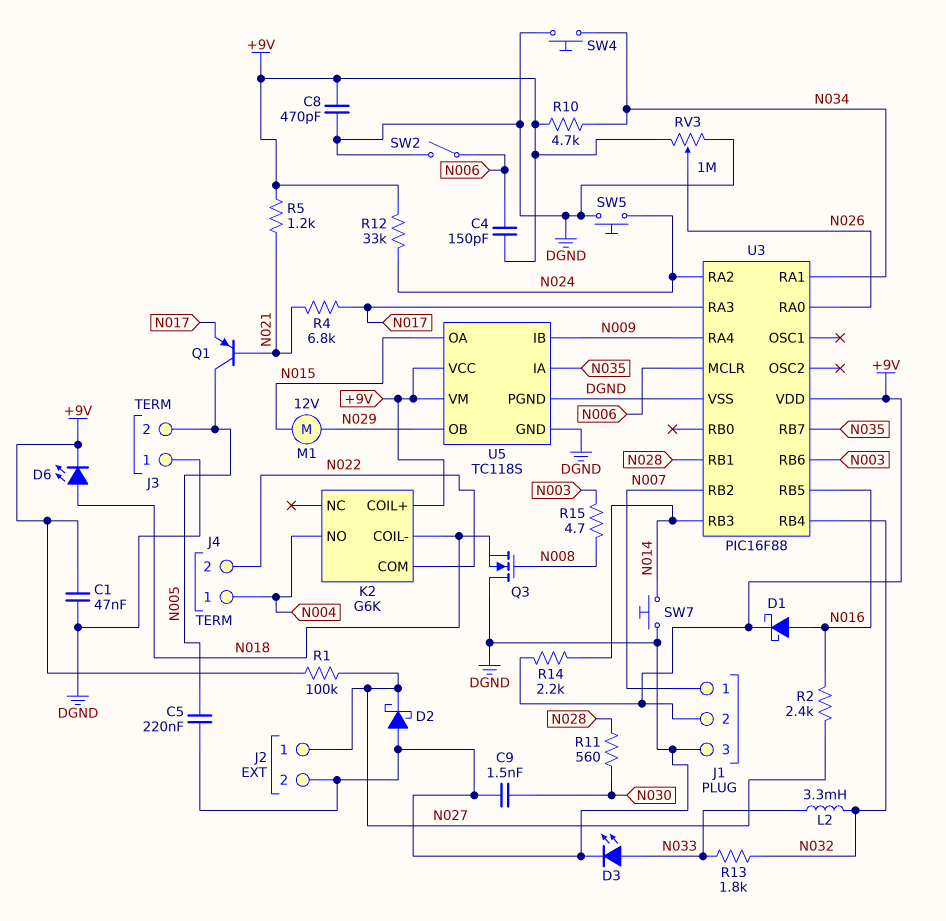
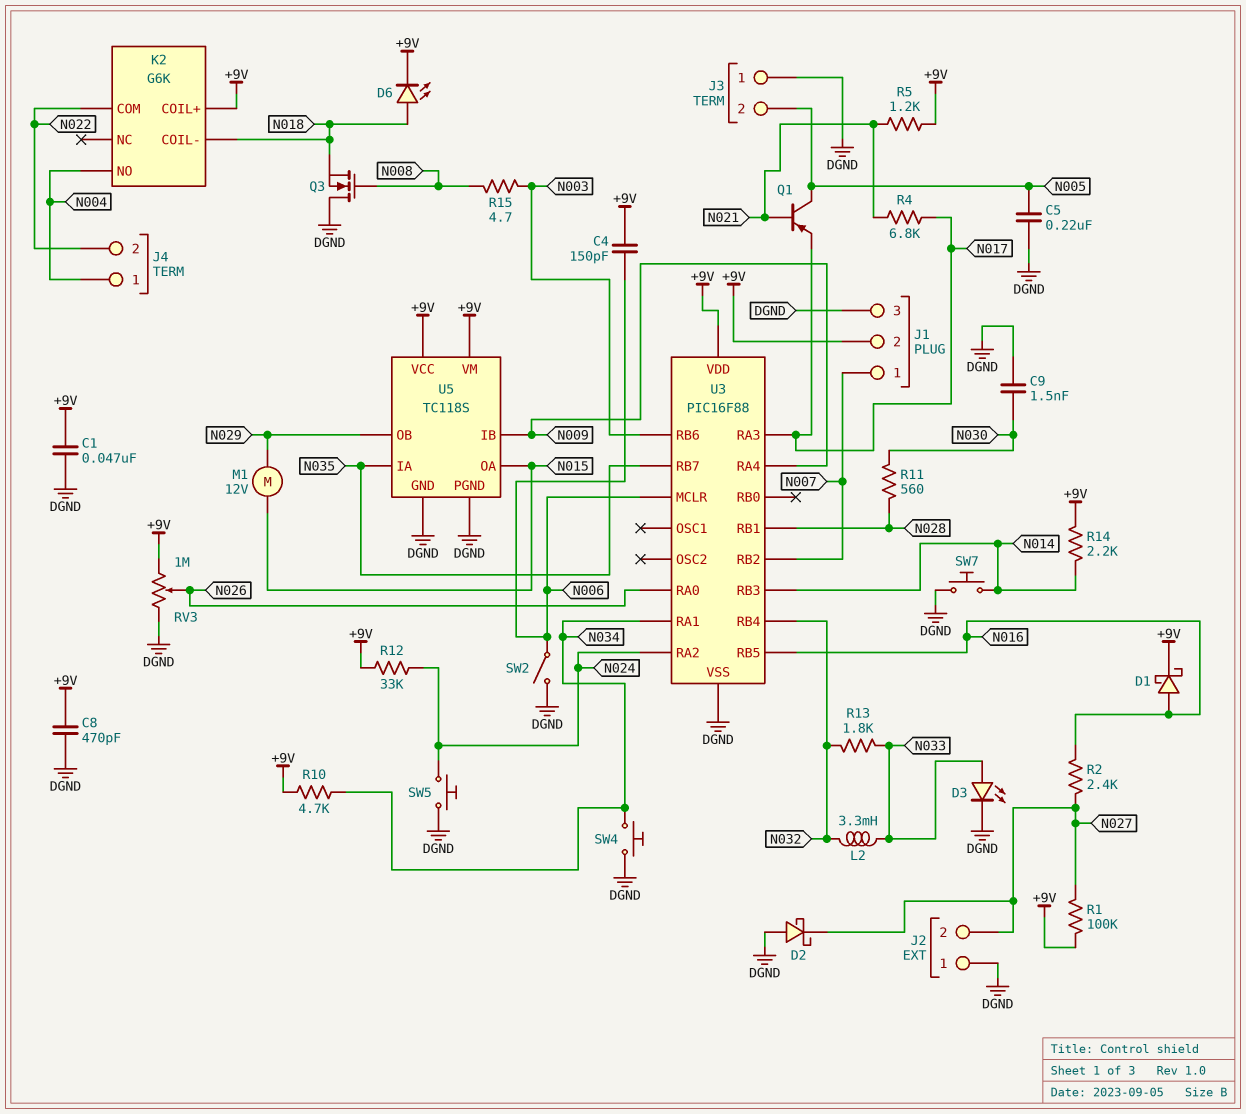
J2 pin 1: N027 -> DGND
J2 pin 2: DGND -> N027

